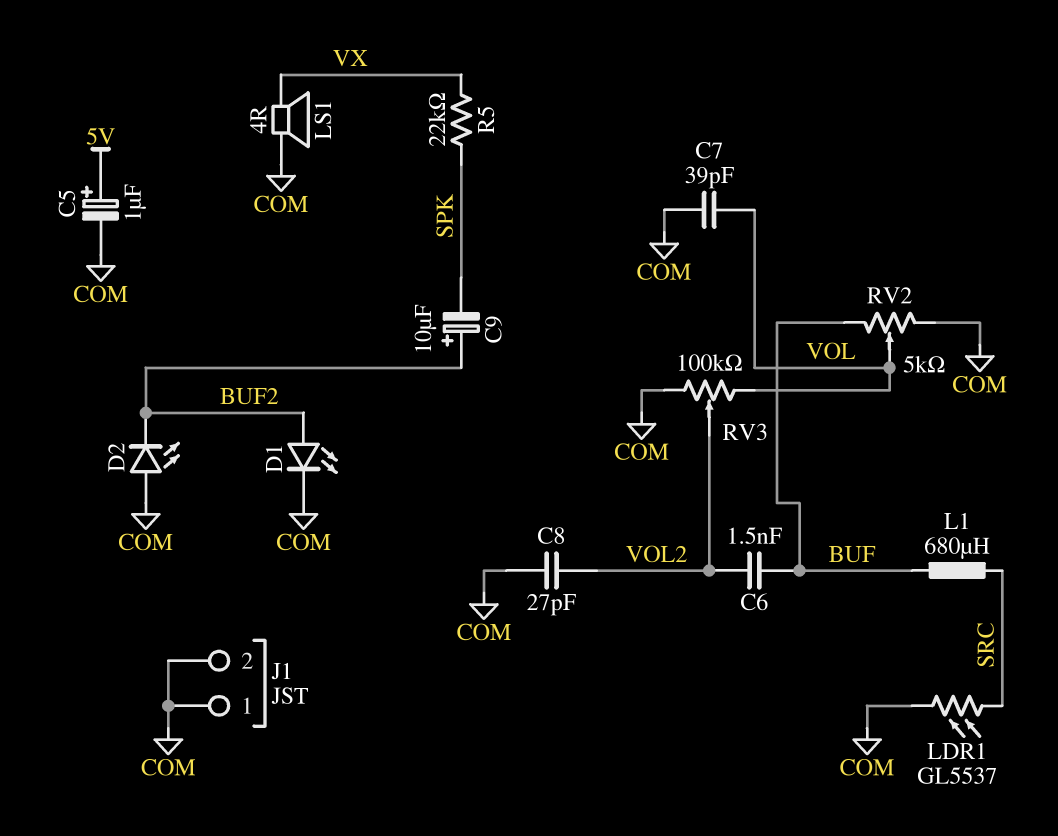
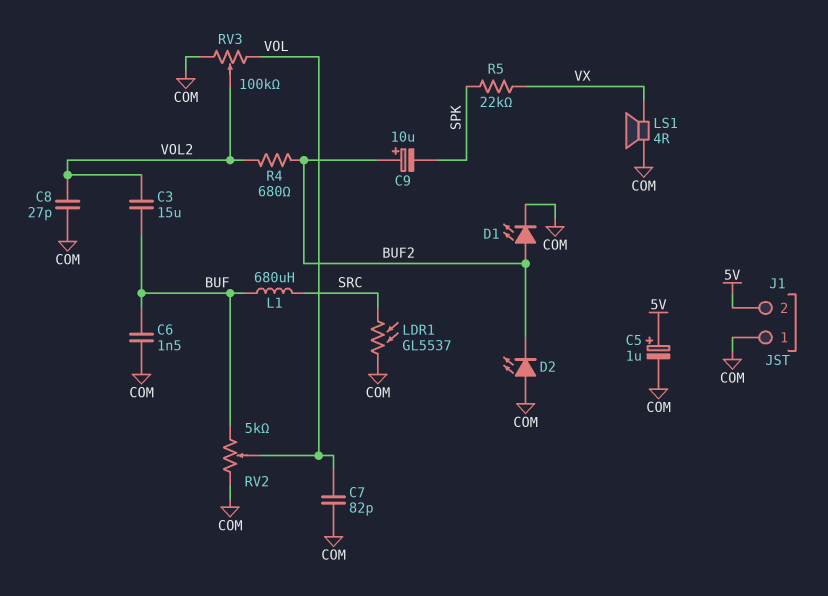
C3: none -> 15uF (BUF, VOL2)
C6: 1.5nF (BUF, VOL2) -> 1.5nF (BUF, COM)
C7: 39pF (COM, VOL) -> 82pF (COM, VOL)
J1 pin 2: COM -> 5V
R4: none -> 680 (BUF2, VOL2)

